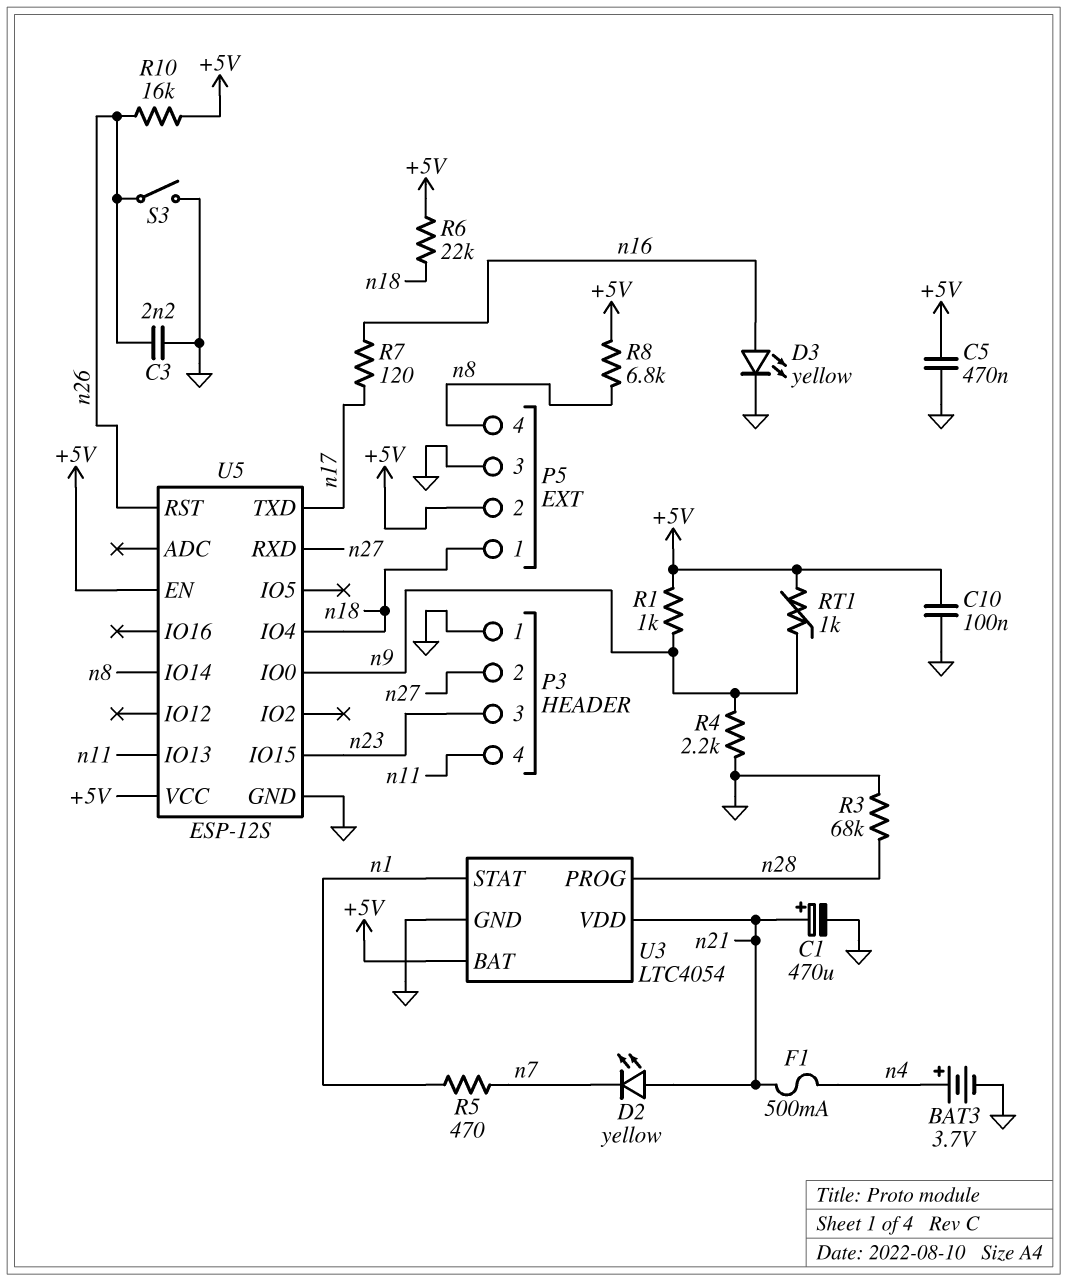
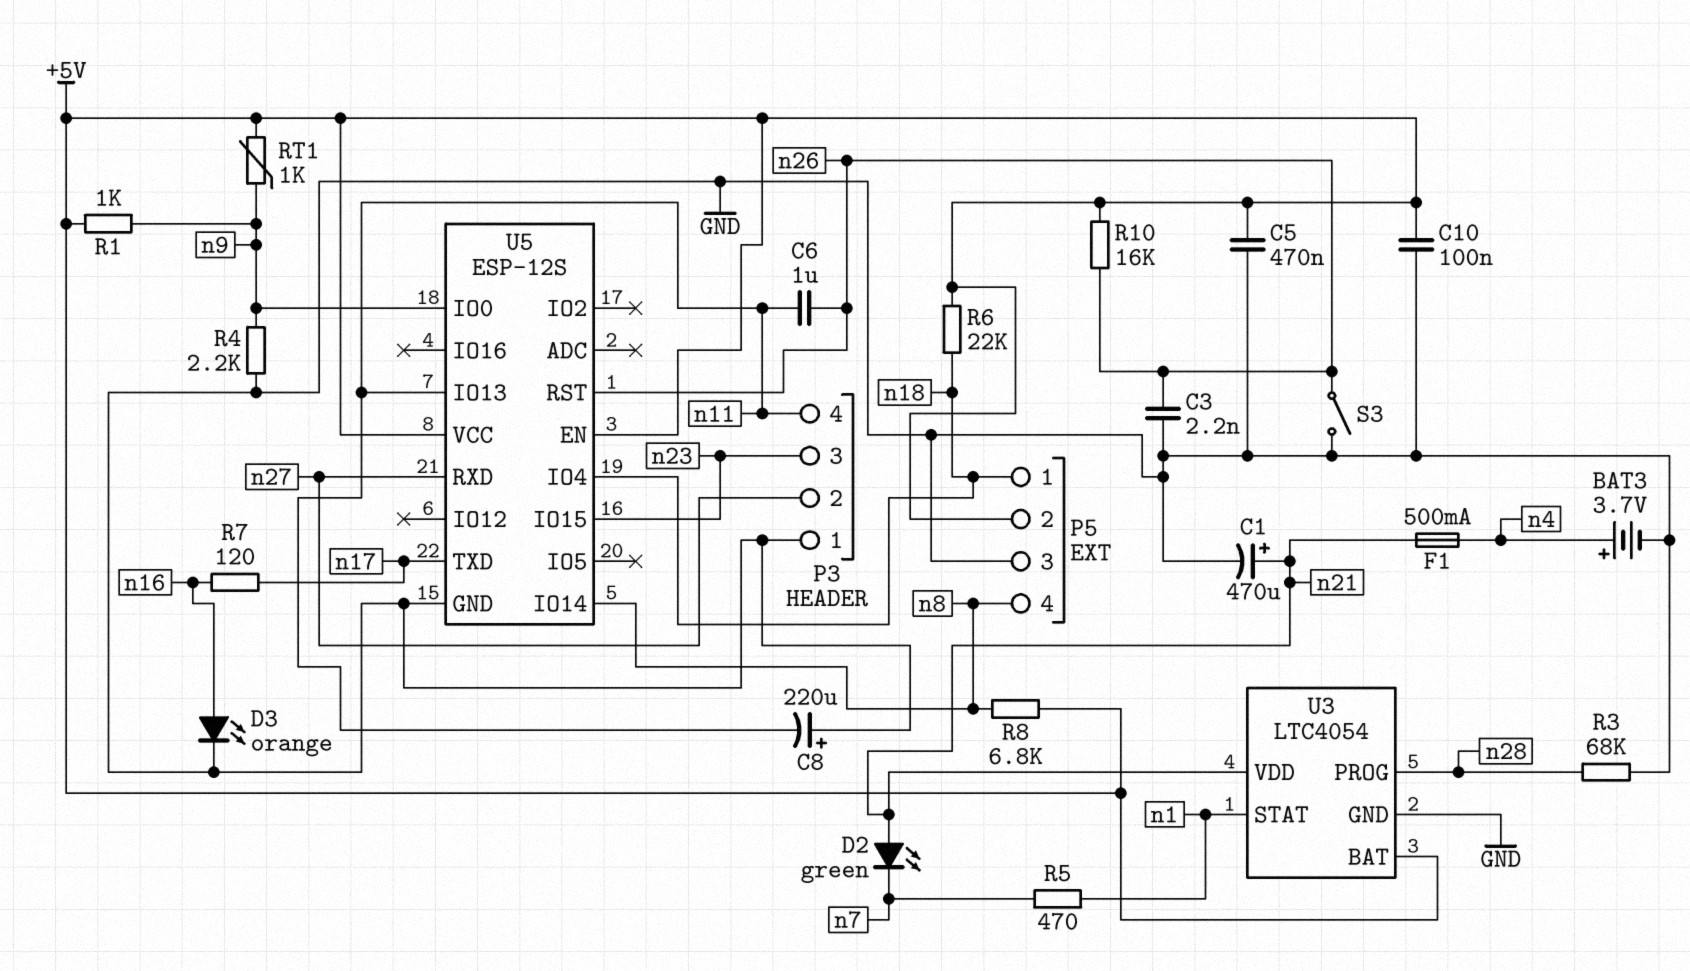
C6: none -> 1uF (n11, n26)
C8: none -> 220uF (plus GND, minus n11)
D2: LED yellow (A n21, K n7) -> LED green (A n21, K n7)
D3: LED yellow (A n16, K GND) -> LED orange (A n16, K GND)

